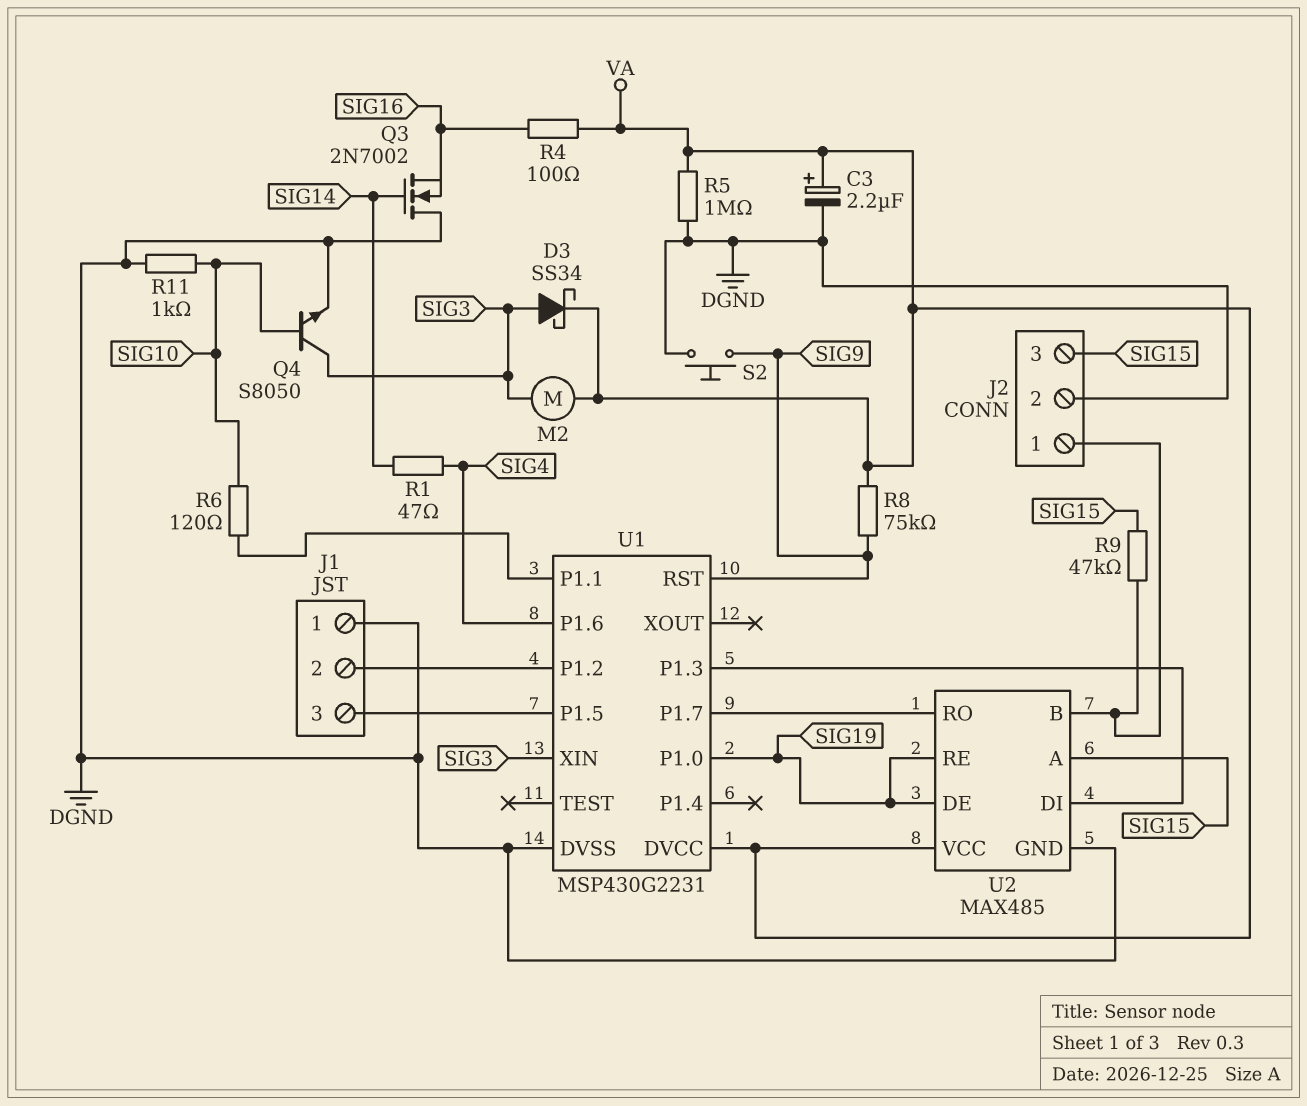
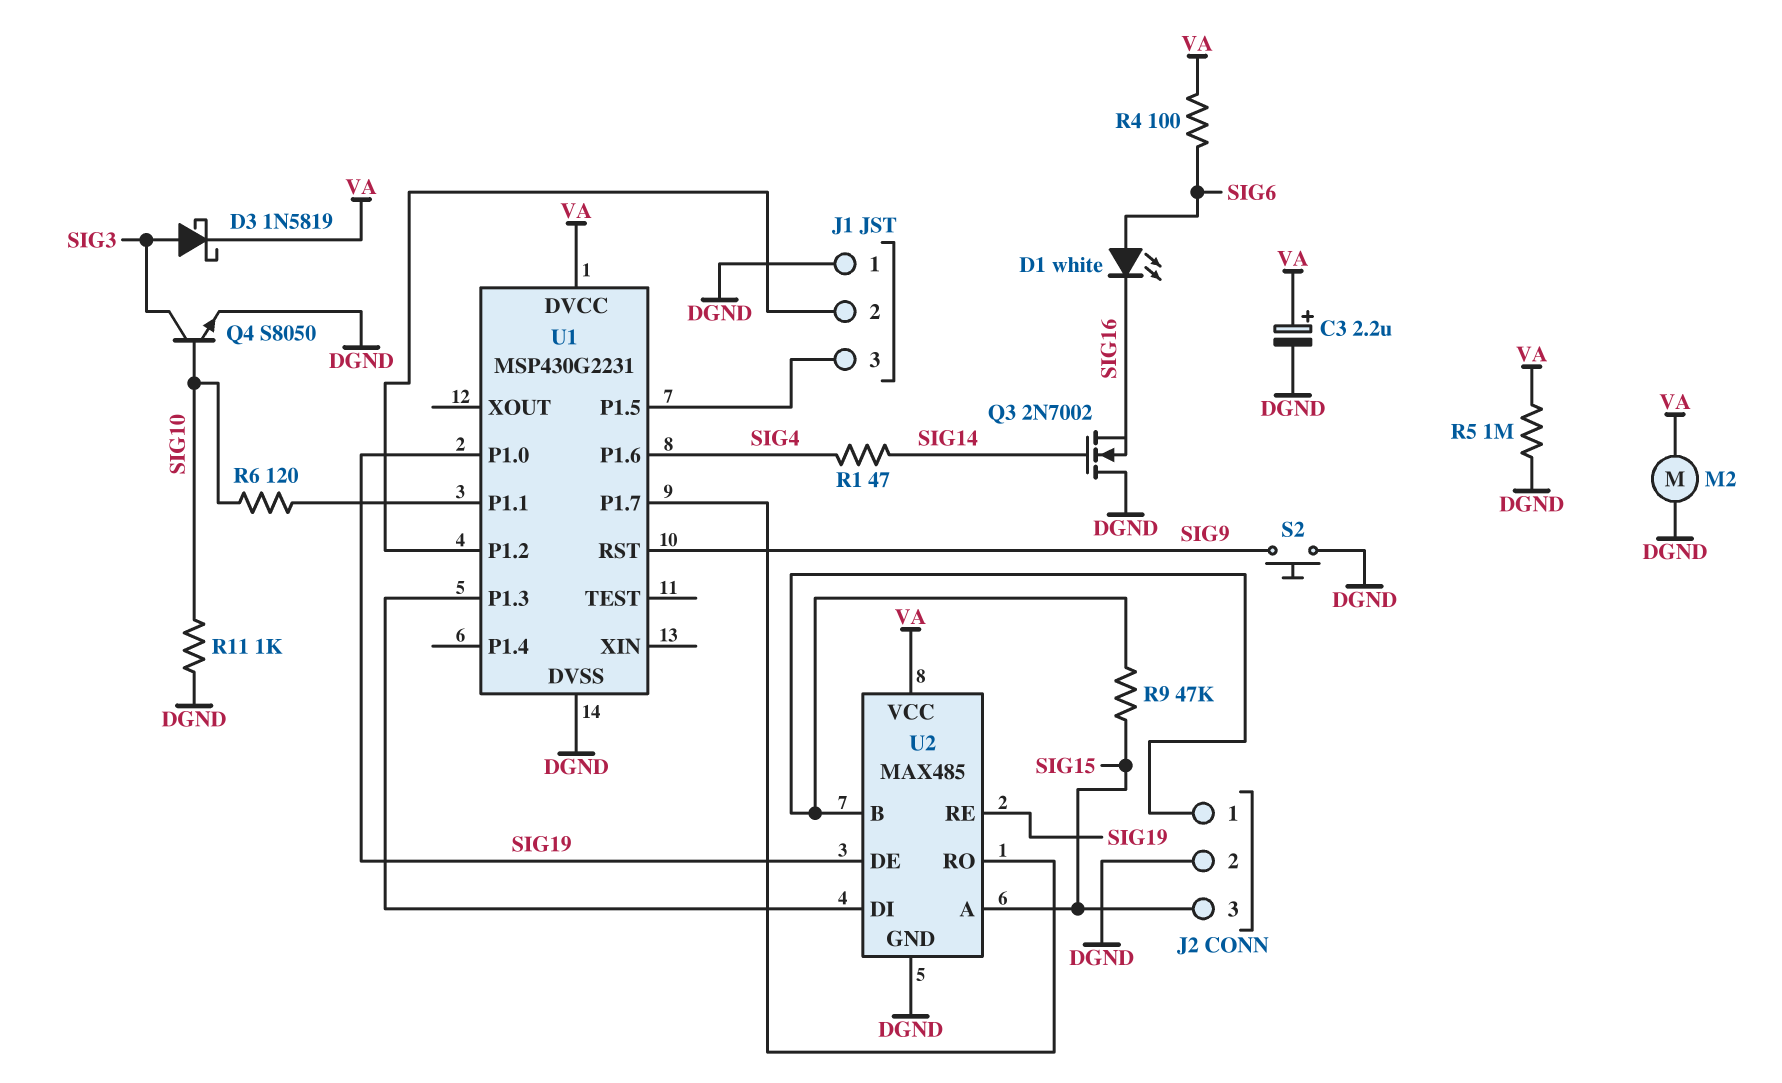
D1: none -> LED white (A SIG6, K SIG16)
D3: schottky SS34 (A SIG3, K VA) -> schottky 1N5819 (A SIG3, K VA)
M2: motor (SIG3, VA) -> motor (DGND, VA)
R4: 100 (SIG16, VA) -> 100 (SIG6, VA)
R8: 75k (SIG9, VA) -> none
U1 pin XIN: SIG3 -> none

